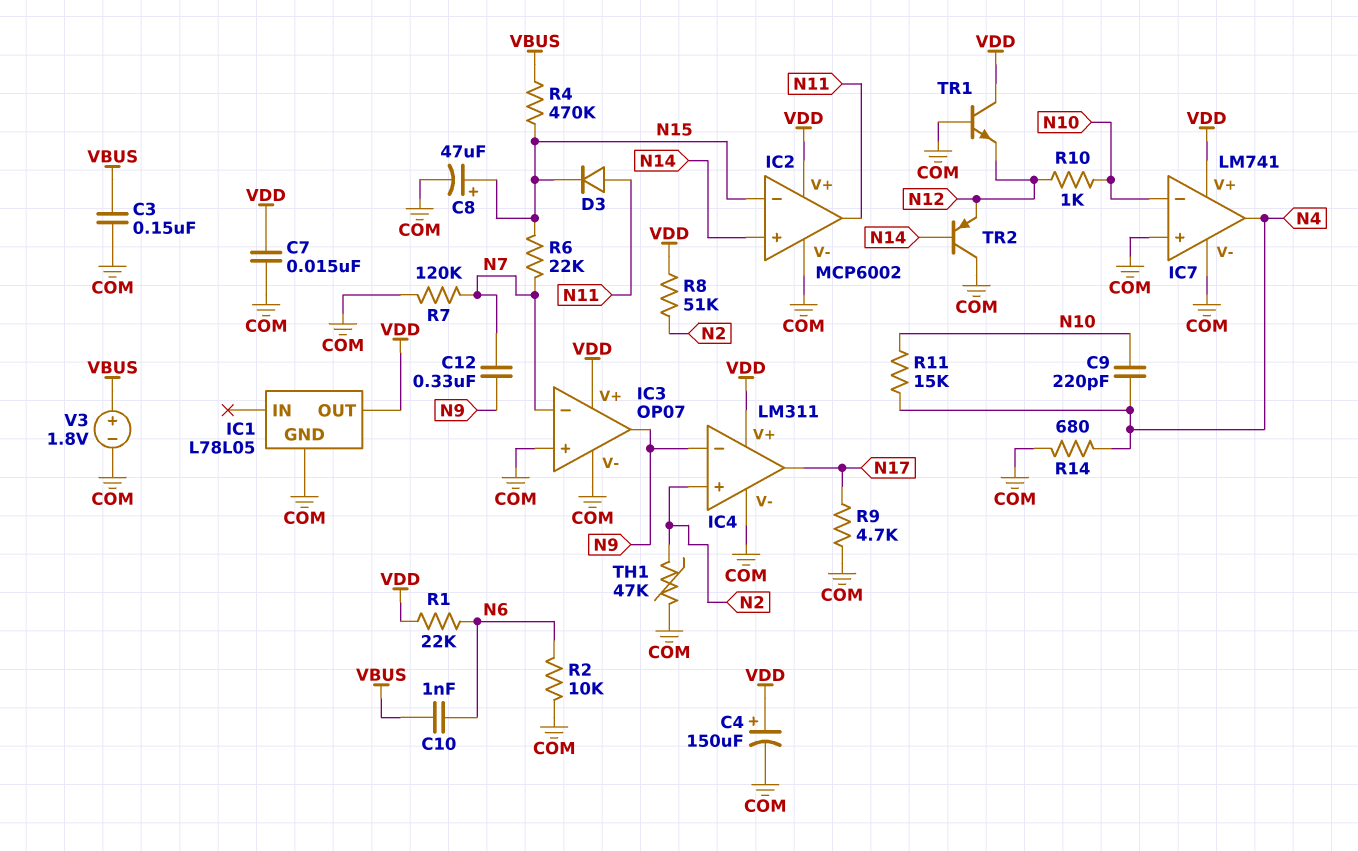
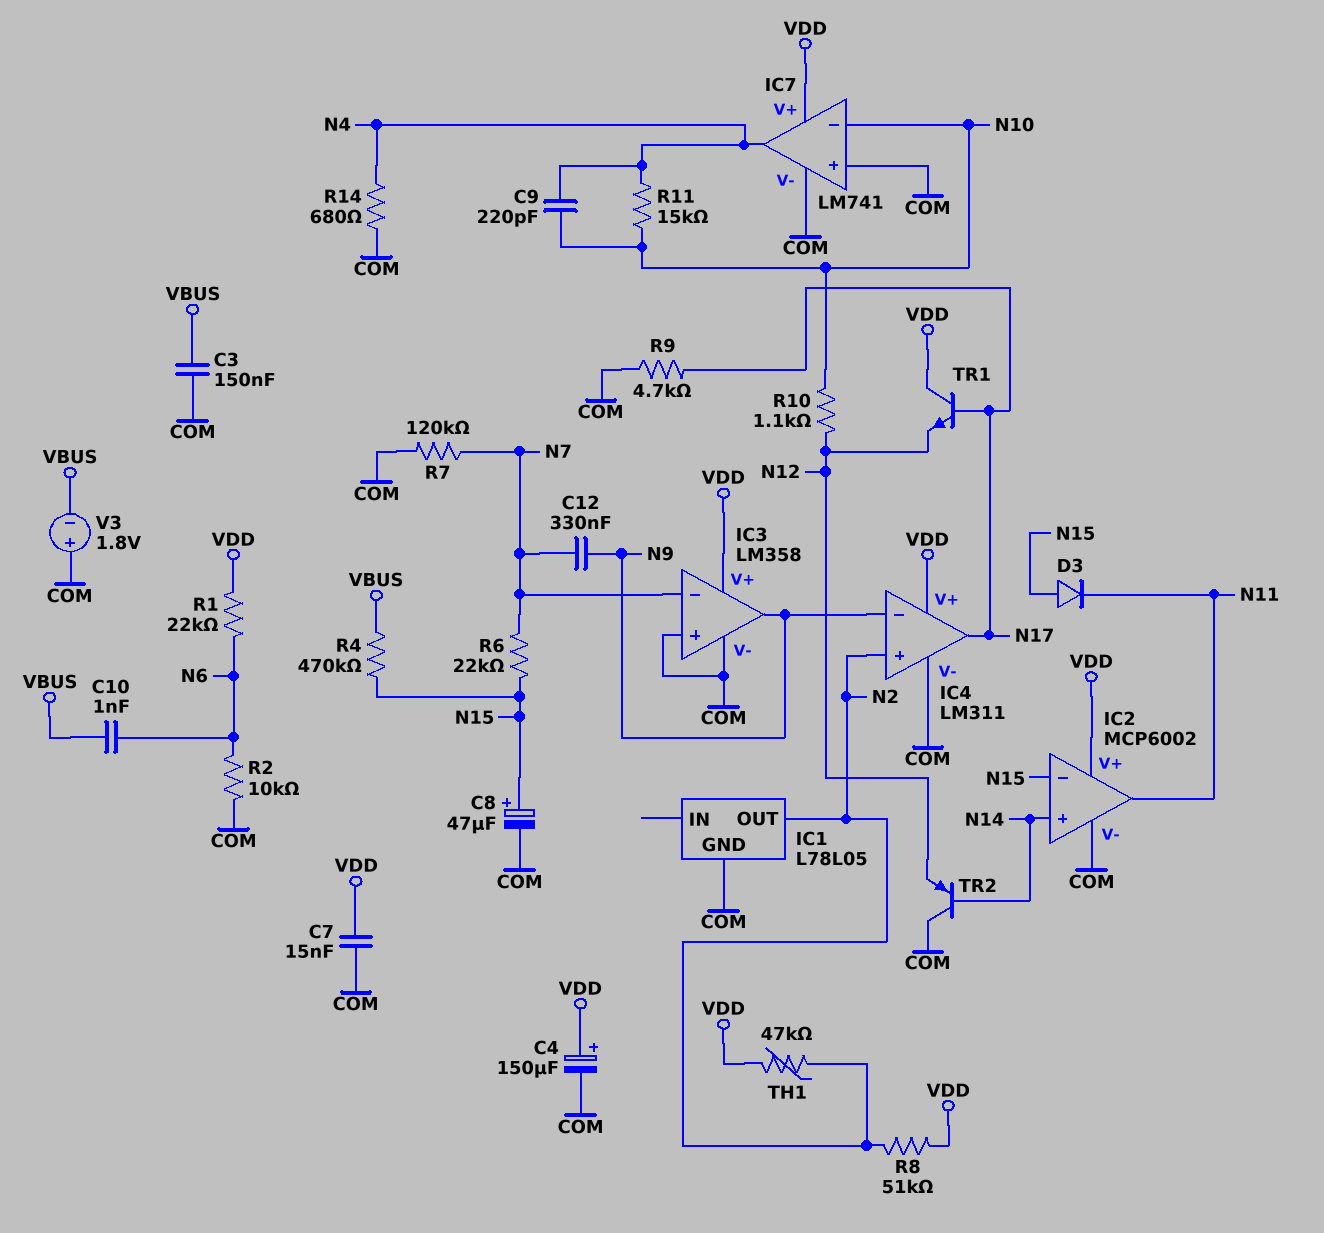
D3: diode (A N11, K N15) -> diode (A N15, K N11)
IC1 pin OUT: VDD -> N2
IC3: OP07 -> LM358
R10: 1k (N10, N12) -> 1.1k (N10, N12)
TH1: 47k (COM, N2) -> 47k (N2, VDD)
TR1: NPN (B COM, C VDD, E N12) -> NPN (B N17, C VDD, E N12)
V3: 1.8V (plus VBUS, minus COM) -> 1.8V (plus COM, minus VBUS)

